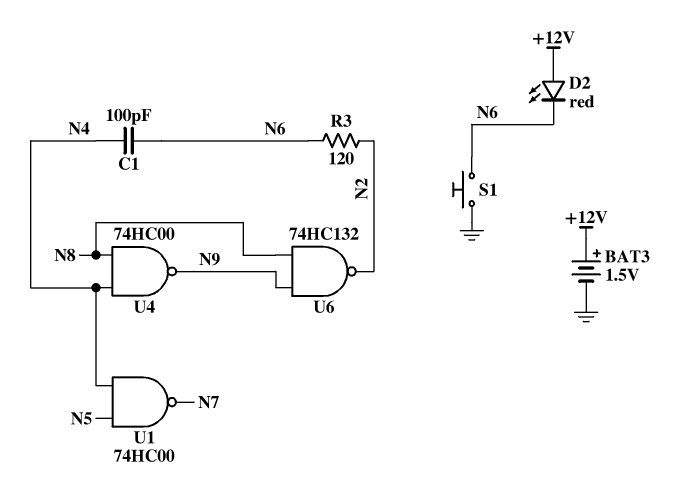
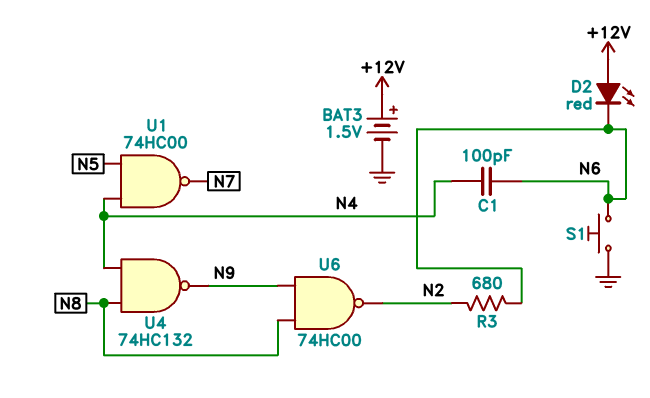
R3: 120 (N2, N6) -> 680 (N2, N6)
U4: NAND 74HC00 (in N4, in N8, out N9) -> NAND 74HC132 (in N4, in N8, out N9)
U6: NAND 74HC132 (in N8, in N9, out N2) -> NAND 74HC00 (in N8, in N9, out N2)

